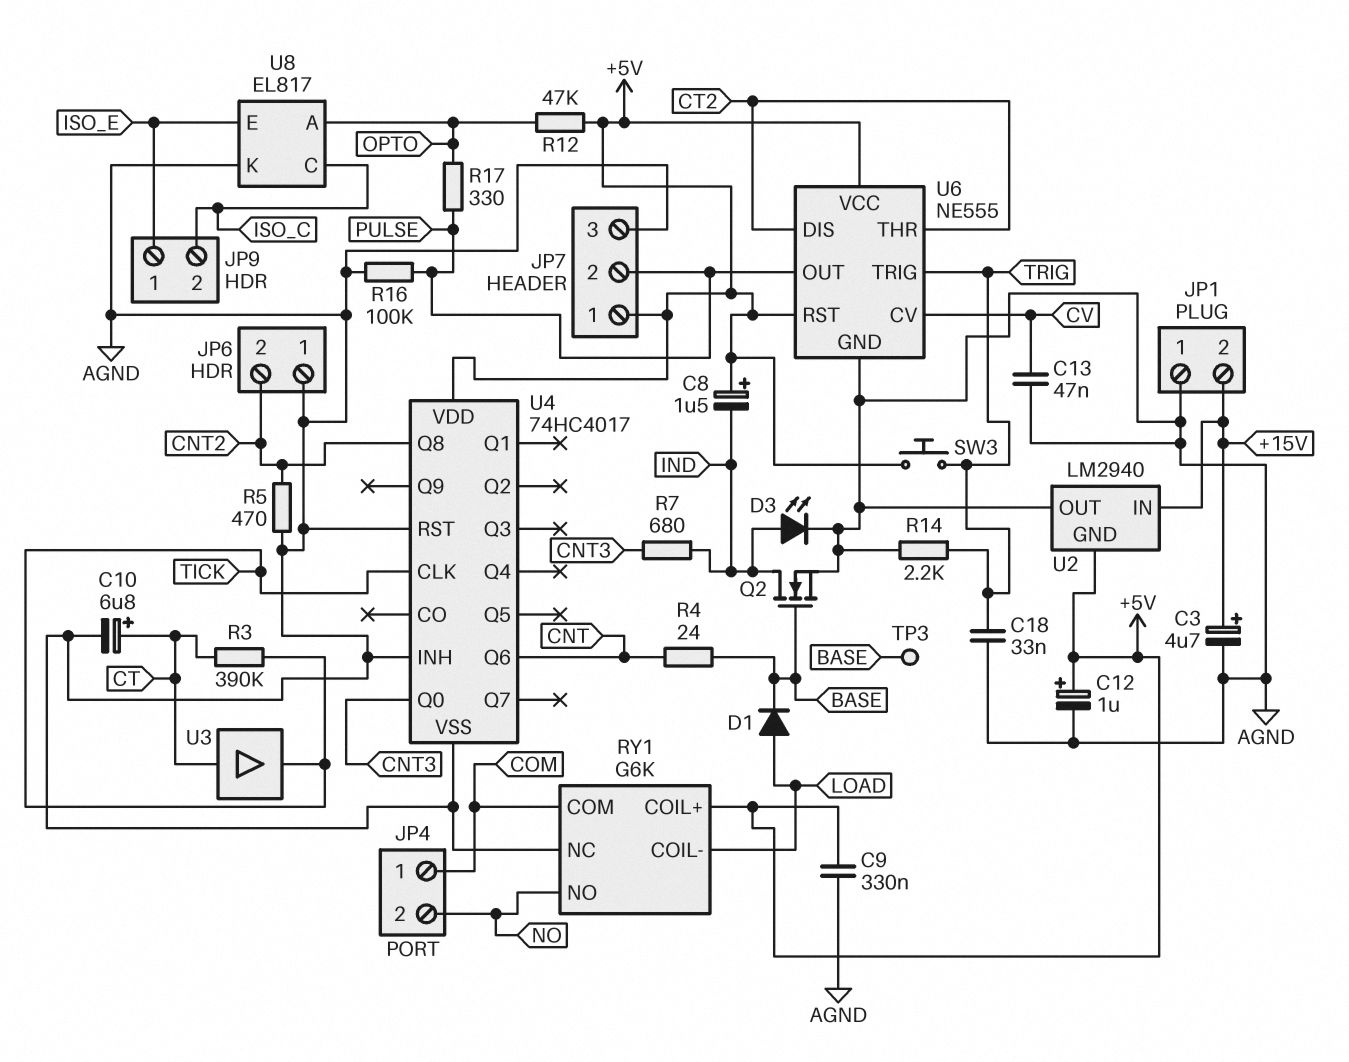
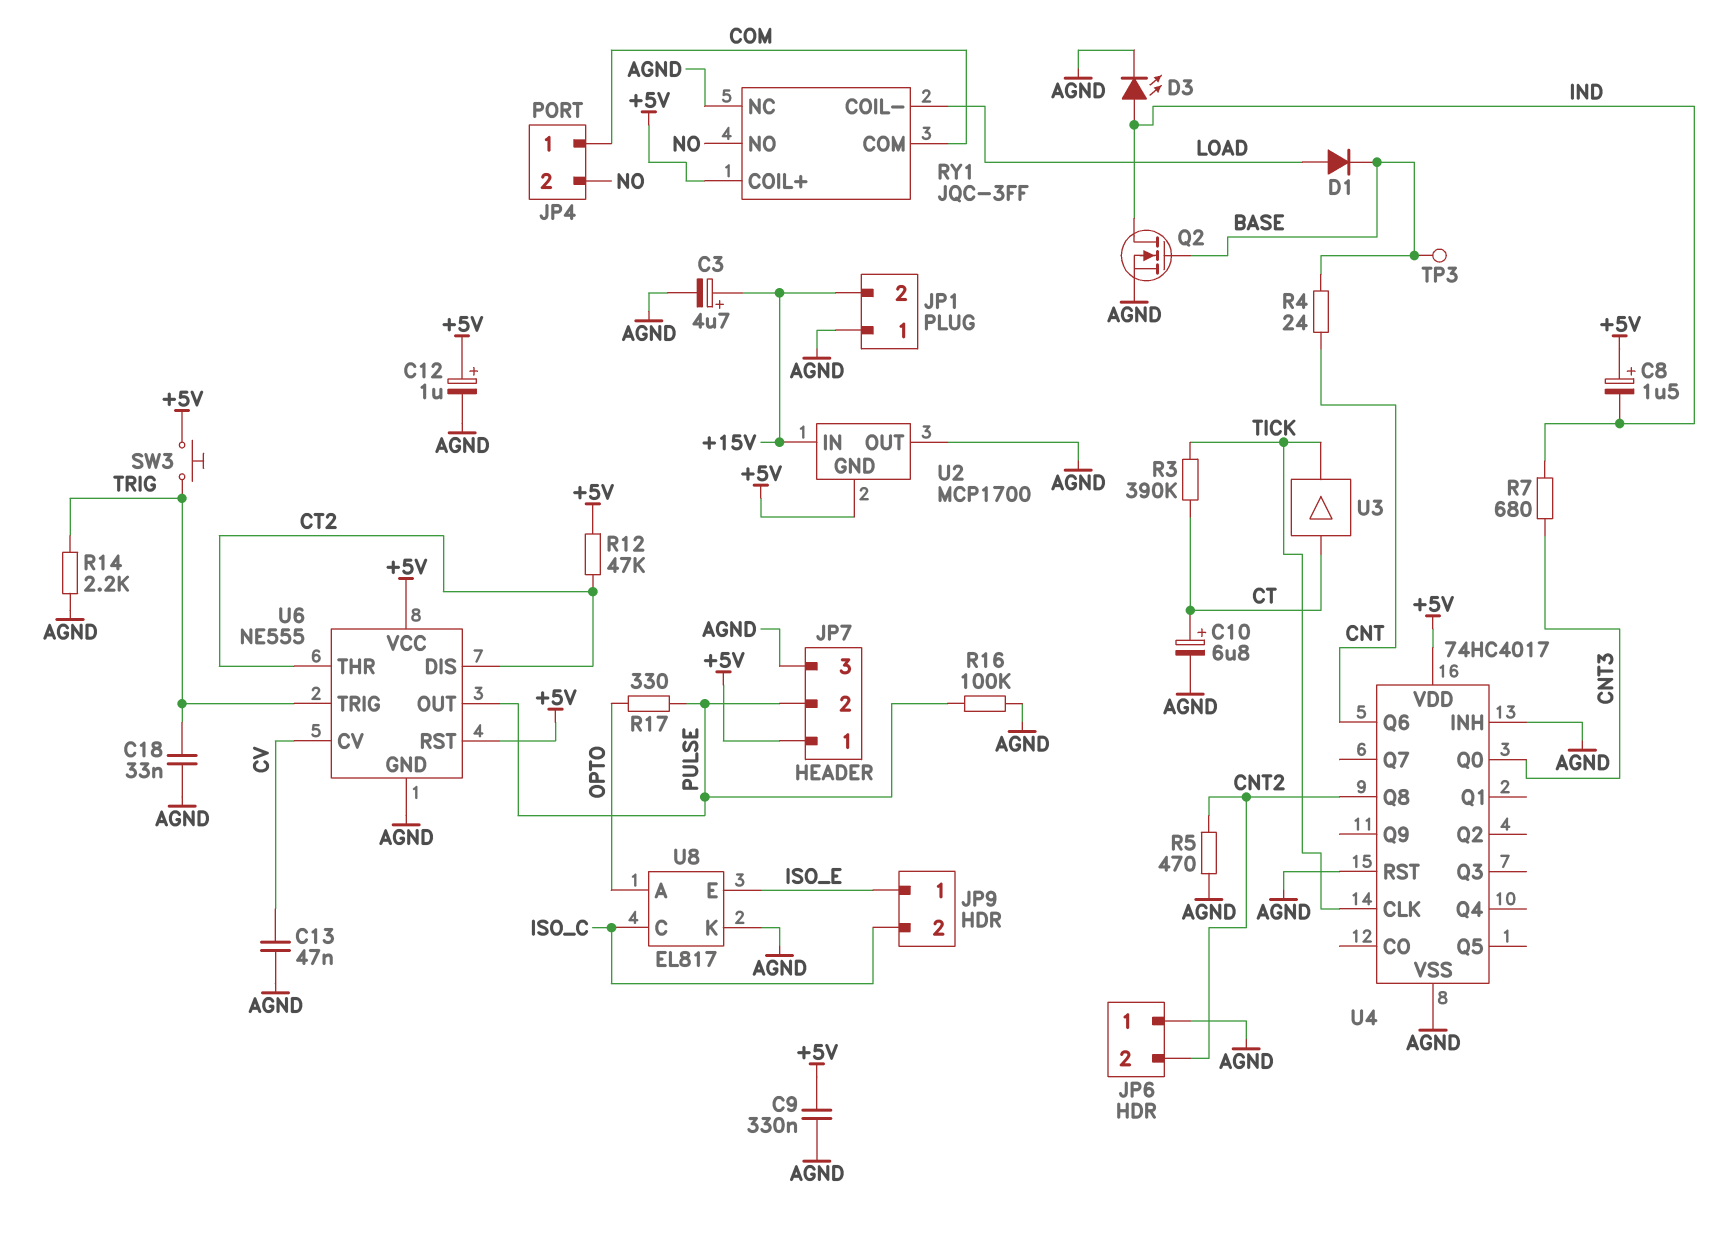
R12: 47k (+5V, OPTO) -> 47k (+5V, CT2)
RY1: G6K -> JQC-3FF
U2: LM2940 -> MCP1700

